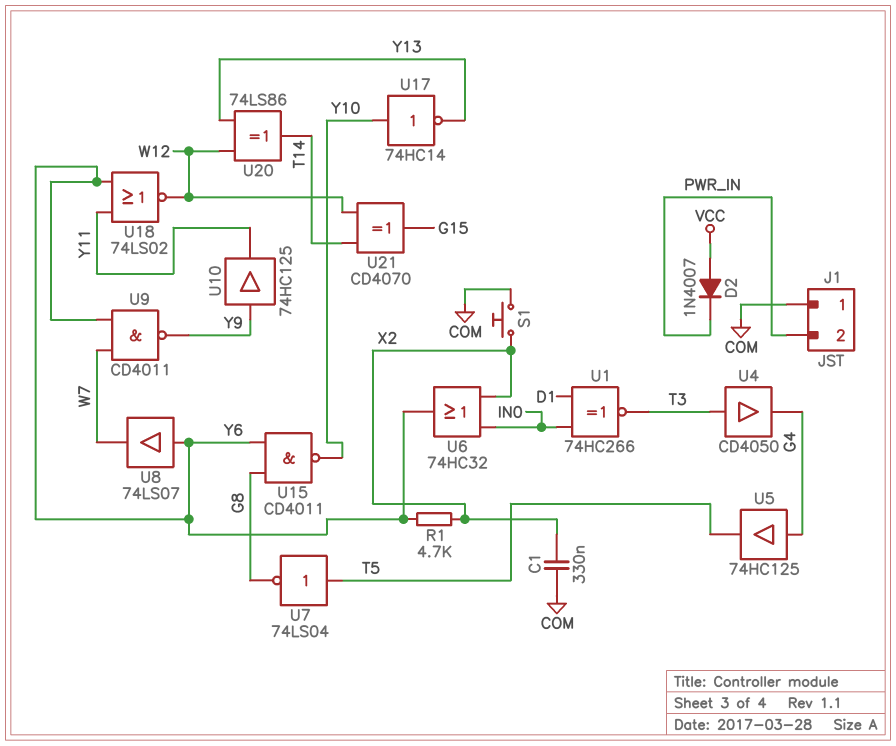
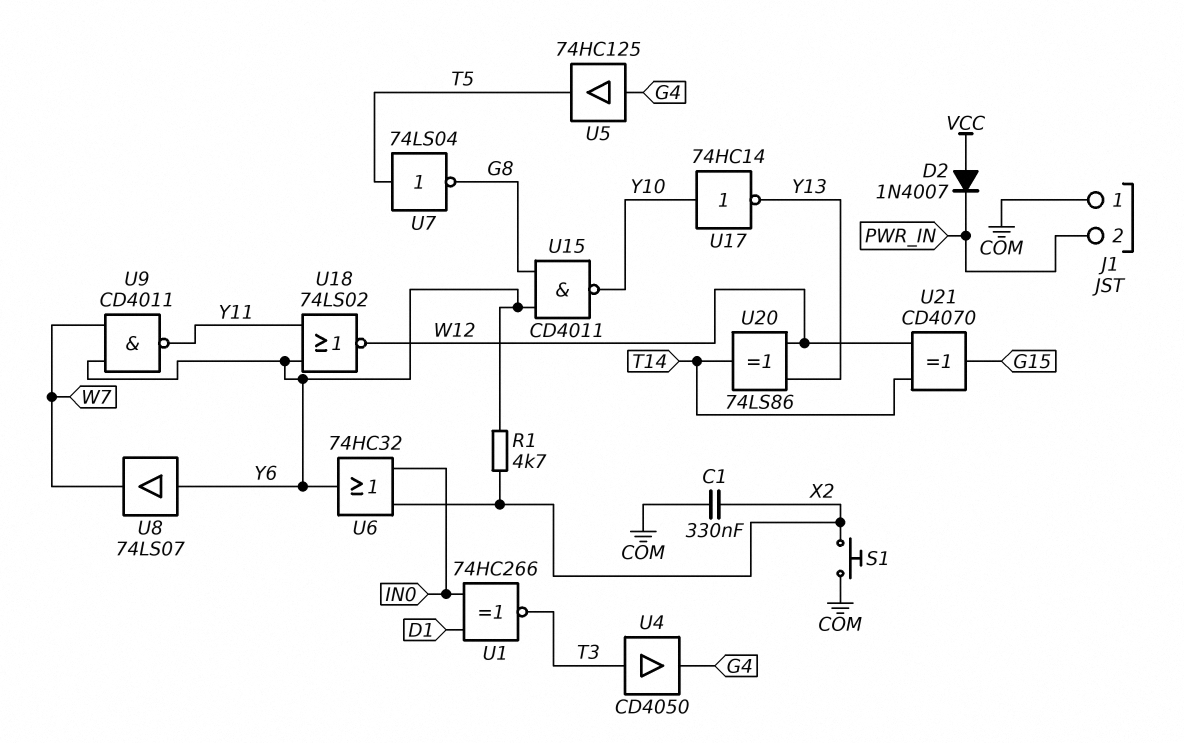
U9: NAND CD4011 (in W7, in Y6, out Y9) -> NAND CD4011 (in W7, in Y6, out Y11)
U10: buffer 74HC125 (in Y9, out Y11) -> none

